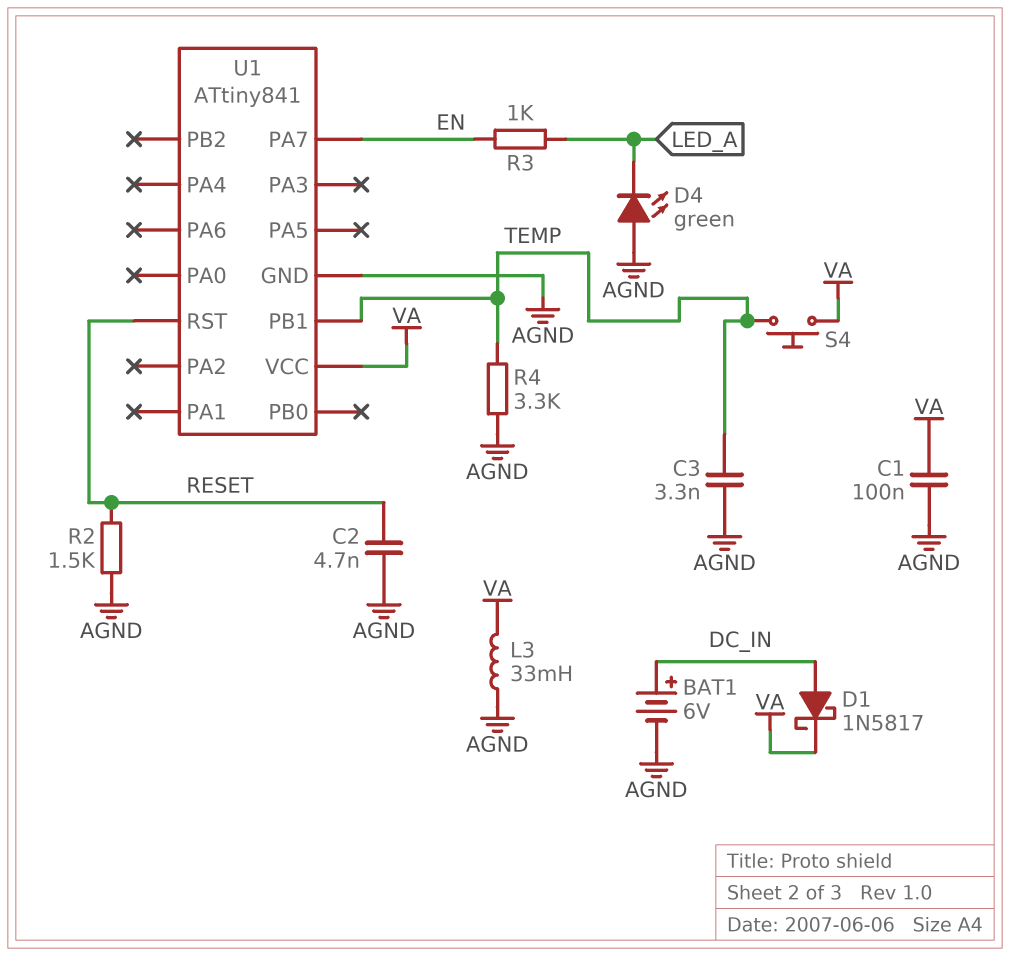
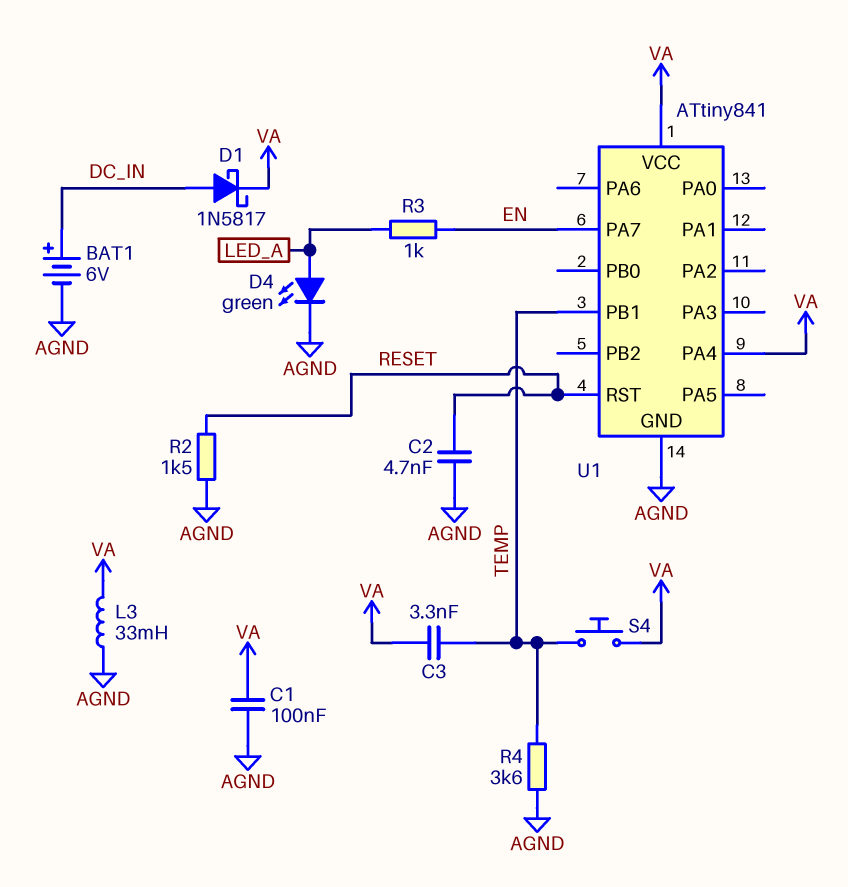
C3: 3.3nF (AGND, TEMP) -> 3.3nF (TEMP, VA)
D4: LED green (A AGND, K LED_A) -> LED green (A LED_A, K AGND)
R4: 3.3k (AGND, TEMP) -> 3.6k (AGND, TEMP)
U1 pin PA4: none -> VA

